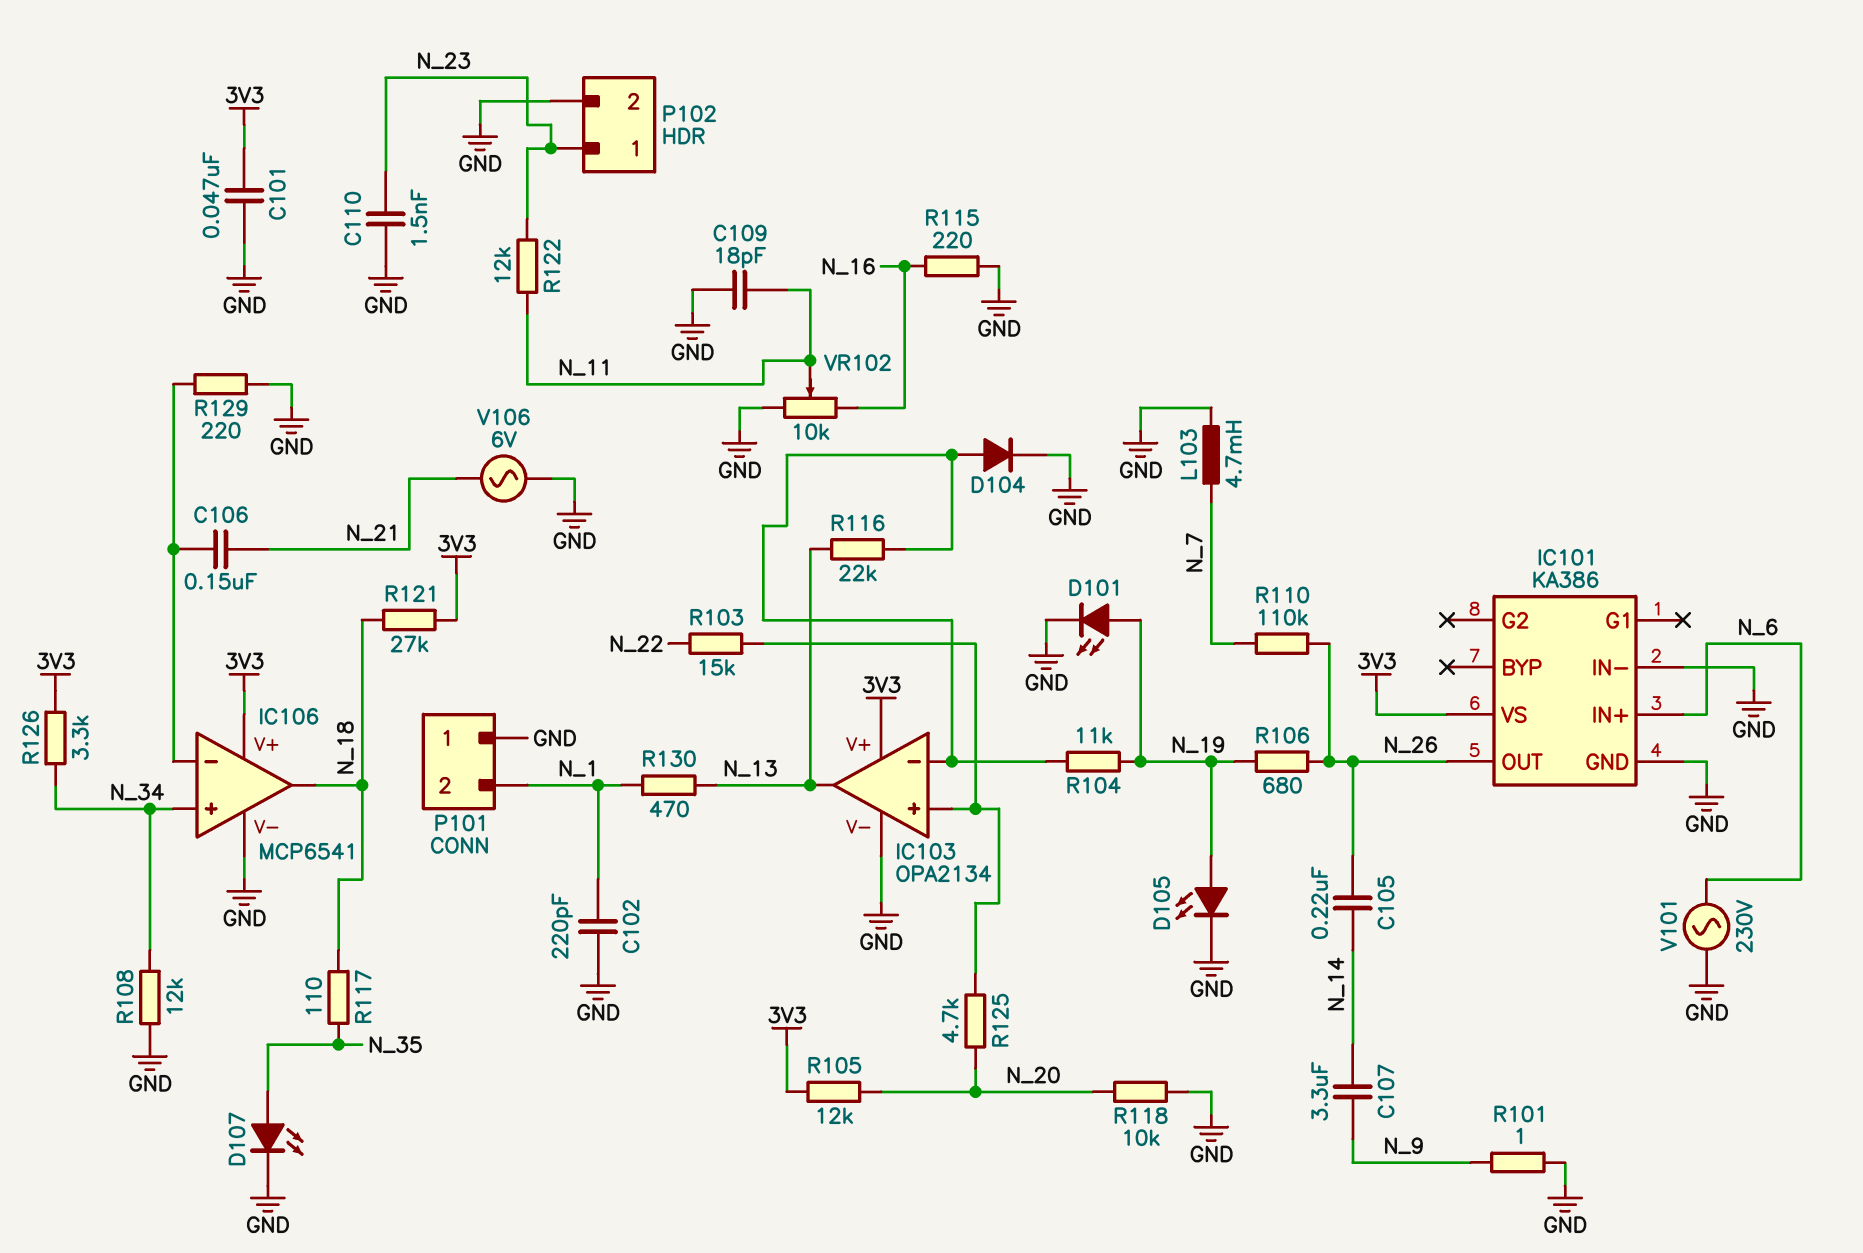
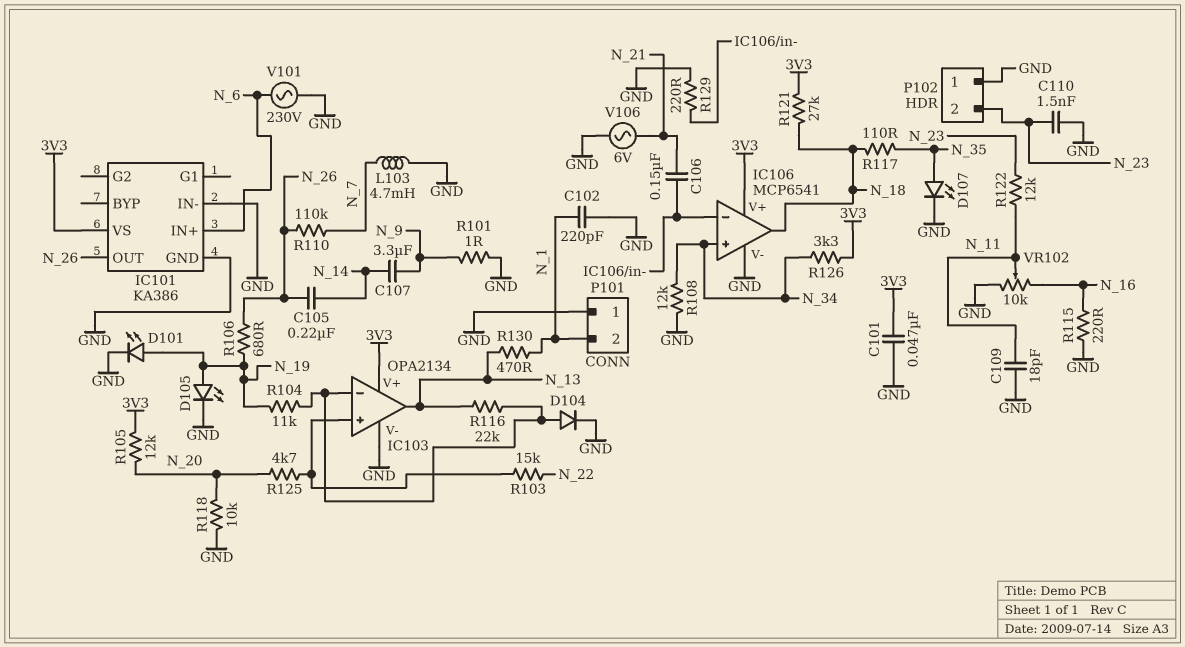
P102 pin 1: N_23 -> GND
P102 pin 2: GND -> N_23

